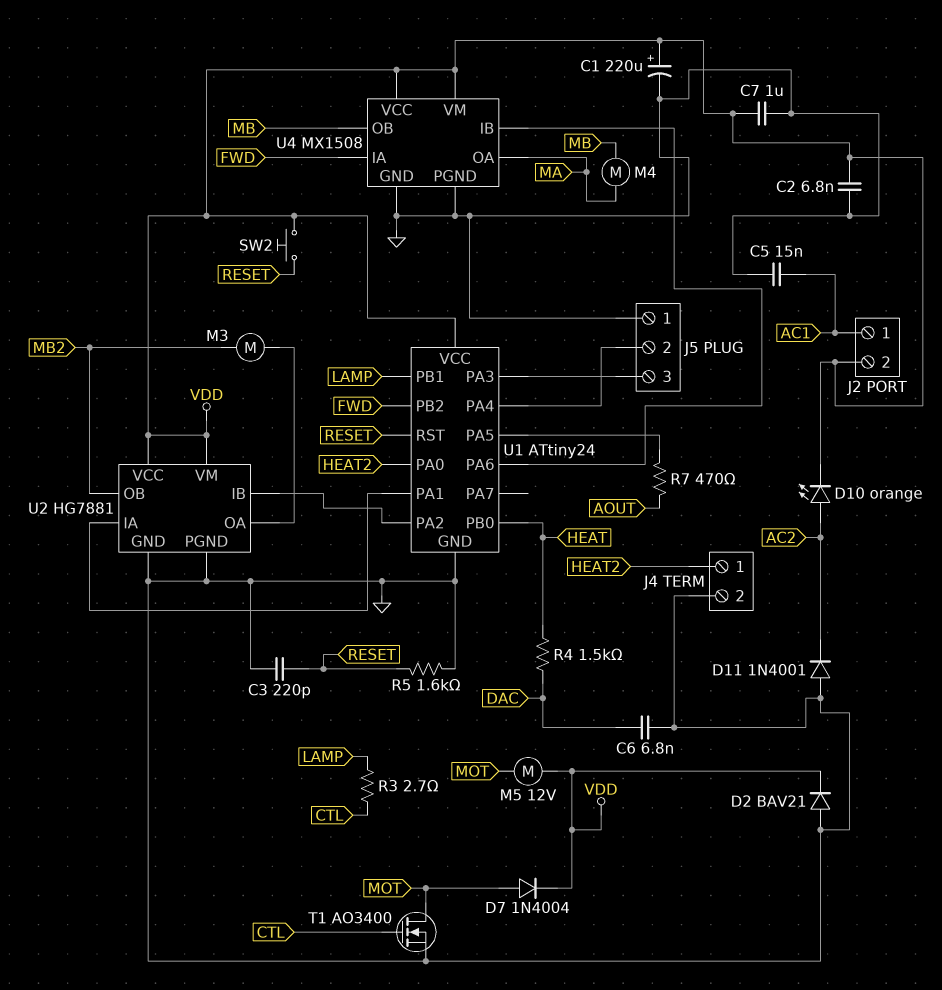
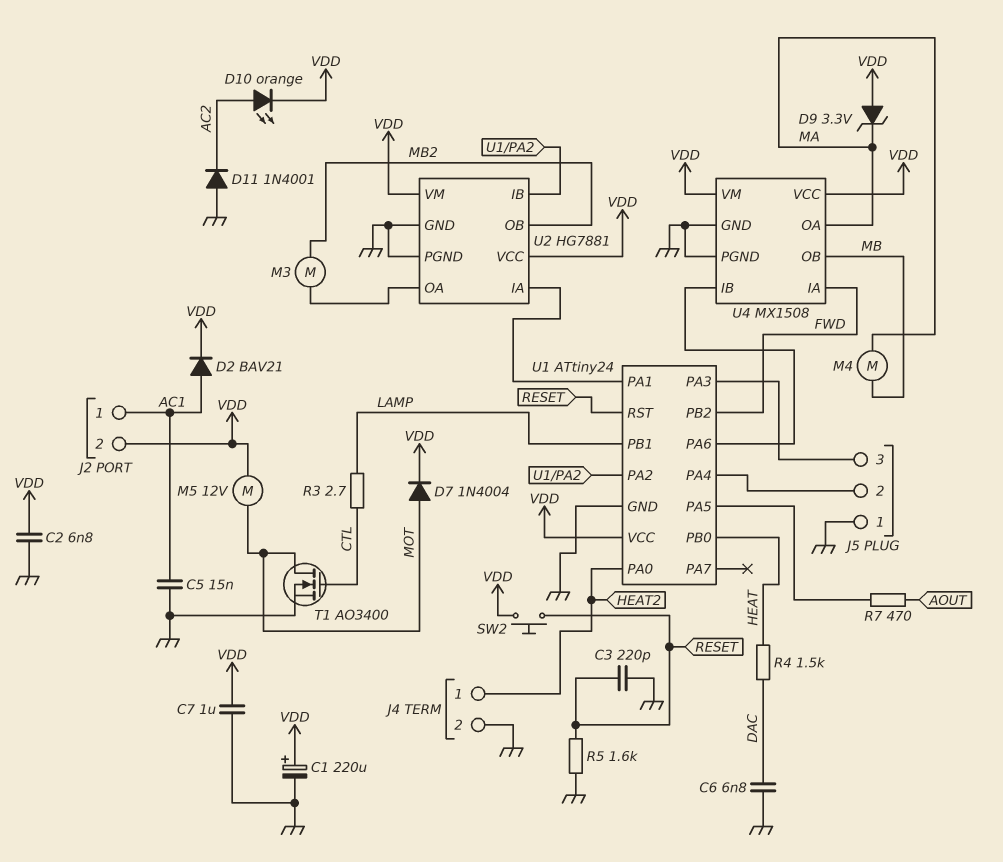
D2: diode BAV21 (A GND, K VDD) -> diode BAV21 (A AC1, K VDD)
D9: none -> zener 3.3V (A VDD, K MA)

